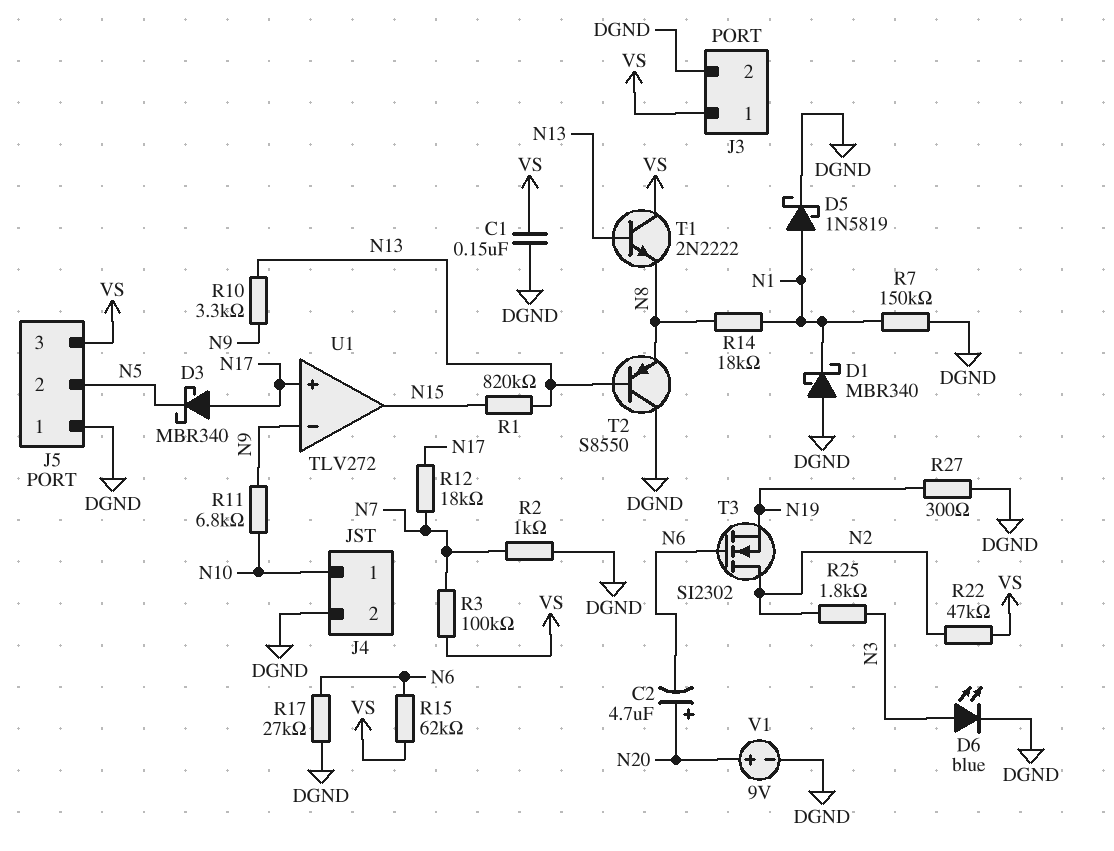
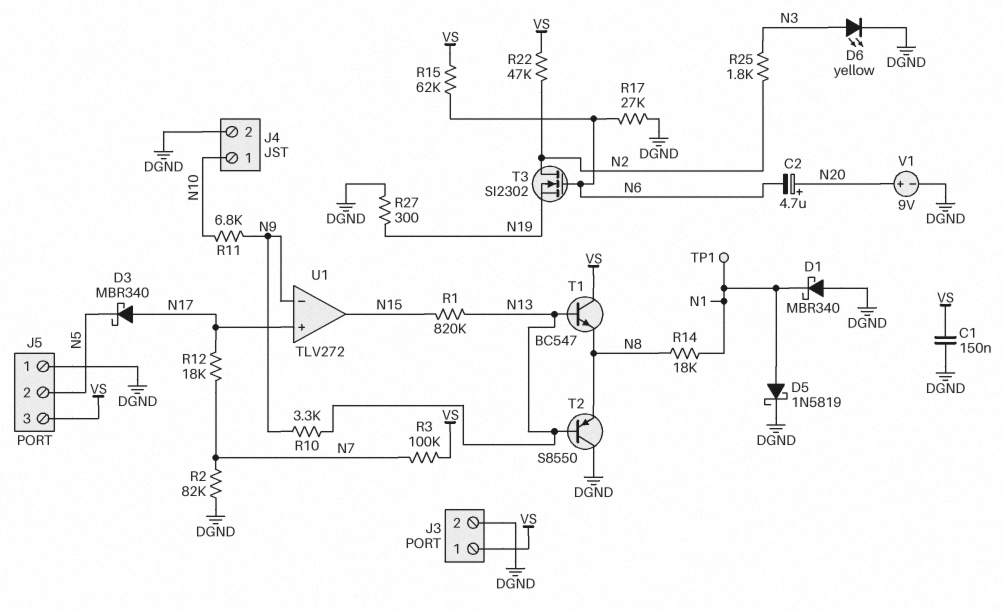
D6: LED blue (A N3, K DGND) -> LED yellow (A N3, K DGND)
R2: 1k (DGND, N7) -> 82k (DGND, N7)
R7: 150k (DGND, N1) -> none
T1: NPN 2N2222 (B N13, C VS, E N8) -> NPN BC547 (B N13, C VS, E N8)
TP1: none -> test point (N1)

